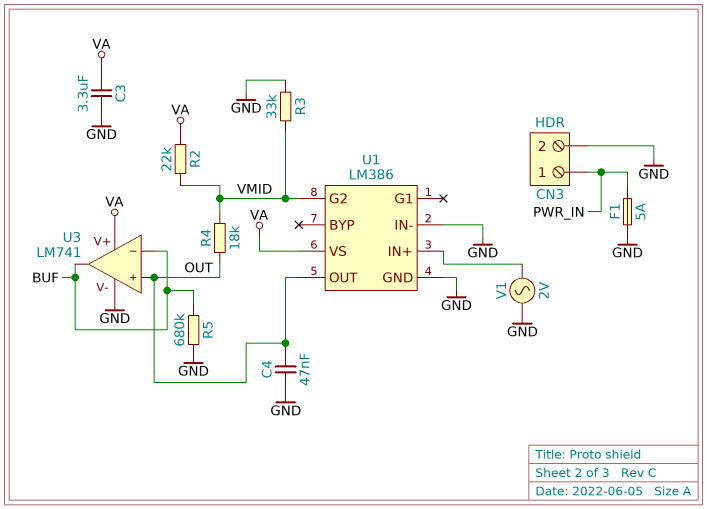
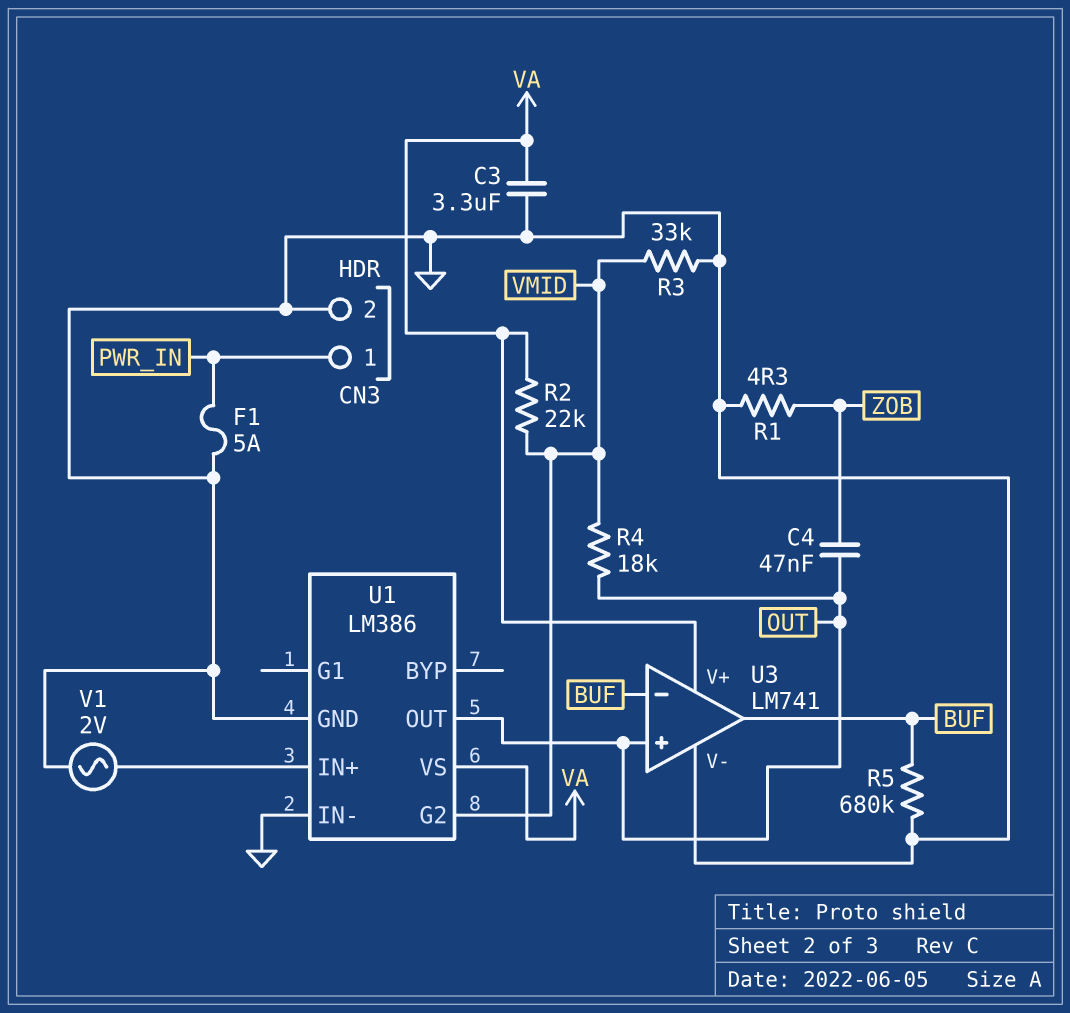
C4: 47nF (GND, OUT) -> 47nF (OUT, ZOB)
R1: none -> 4.3 (GND, ZOB)

